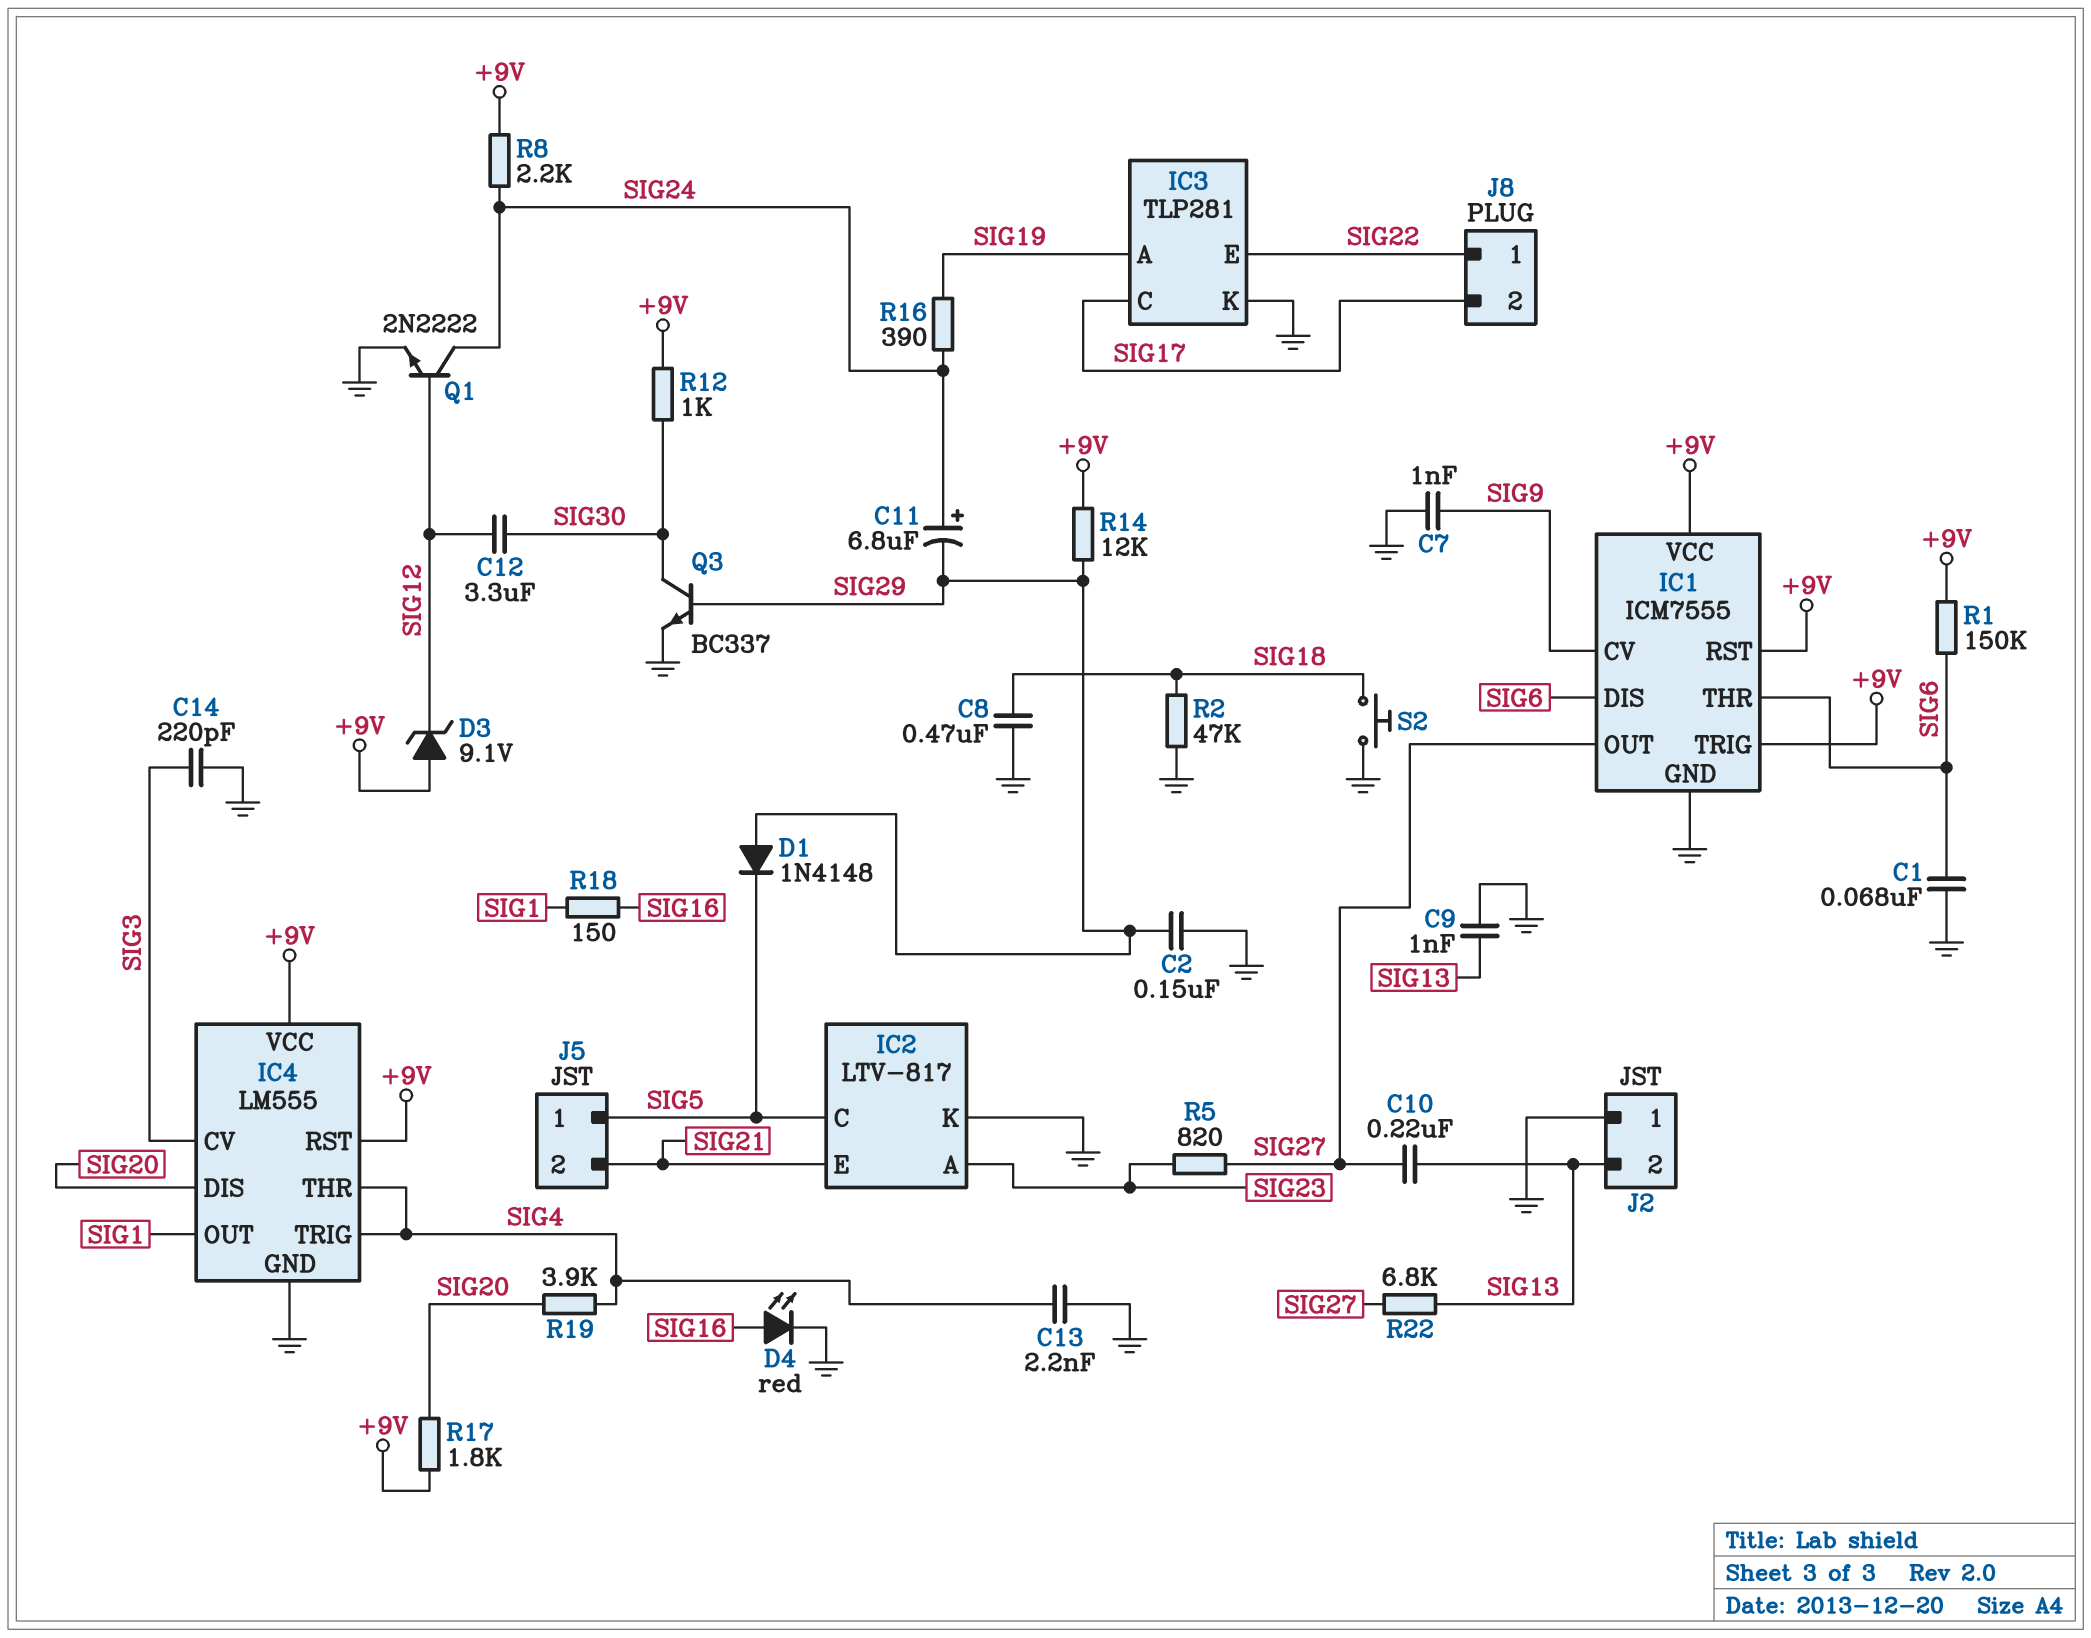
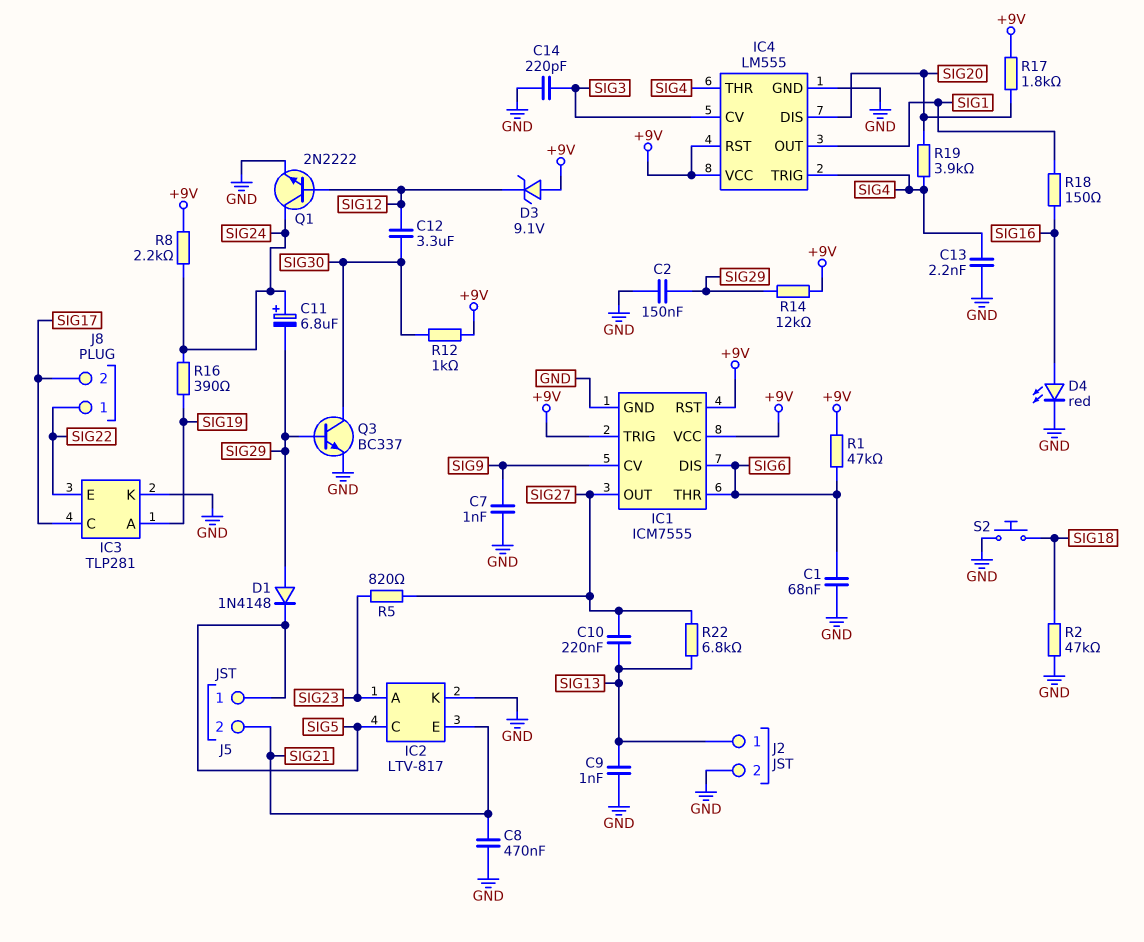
C8: 470nF (GND, SIG18) -> 470nF (GND, SIG21)
J2 pin 1: GND -> SIG13
J2 pin 2: SIG13 -> GND
R1: 150k (+9V, SIG6) -> 47k (+9V, SIG6)

